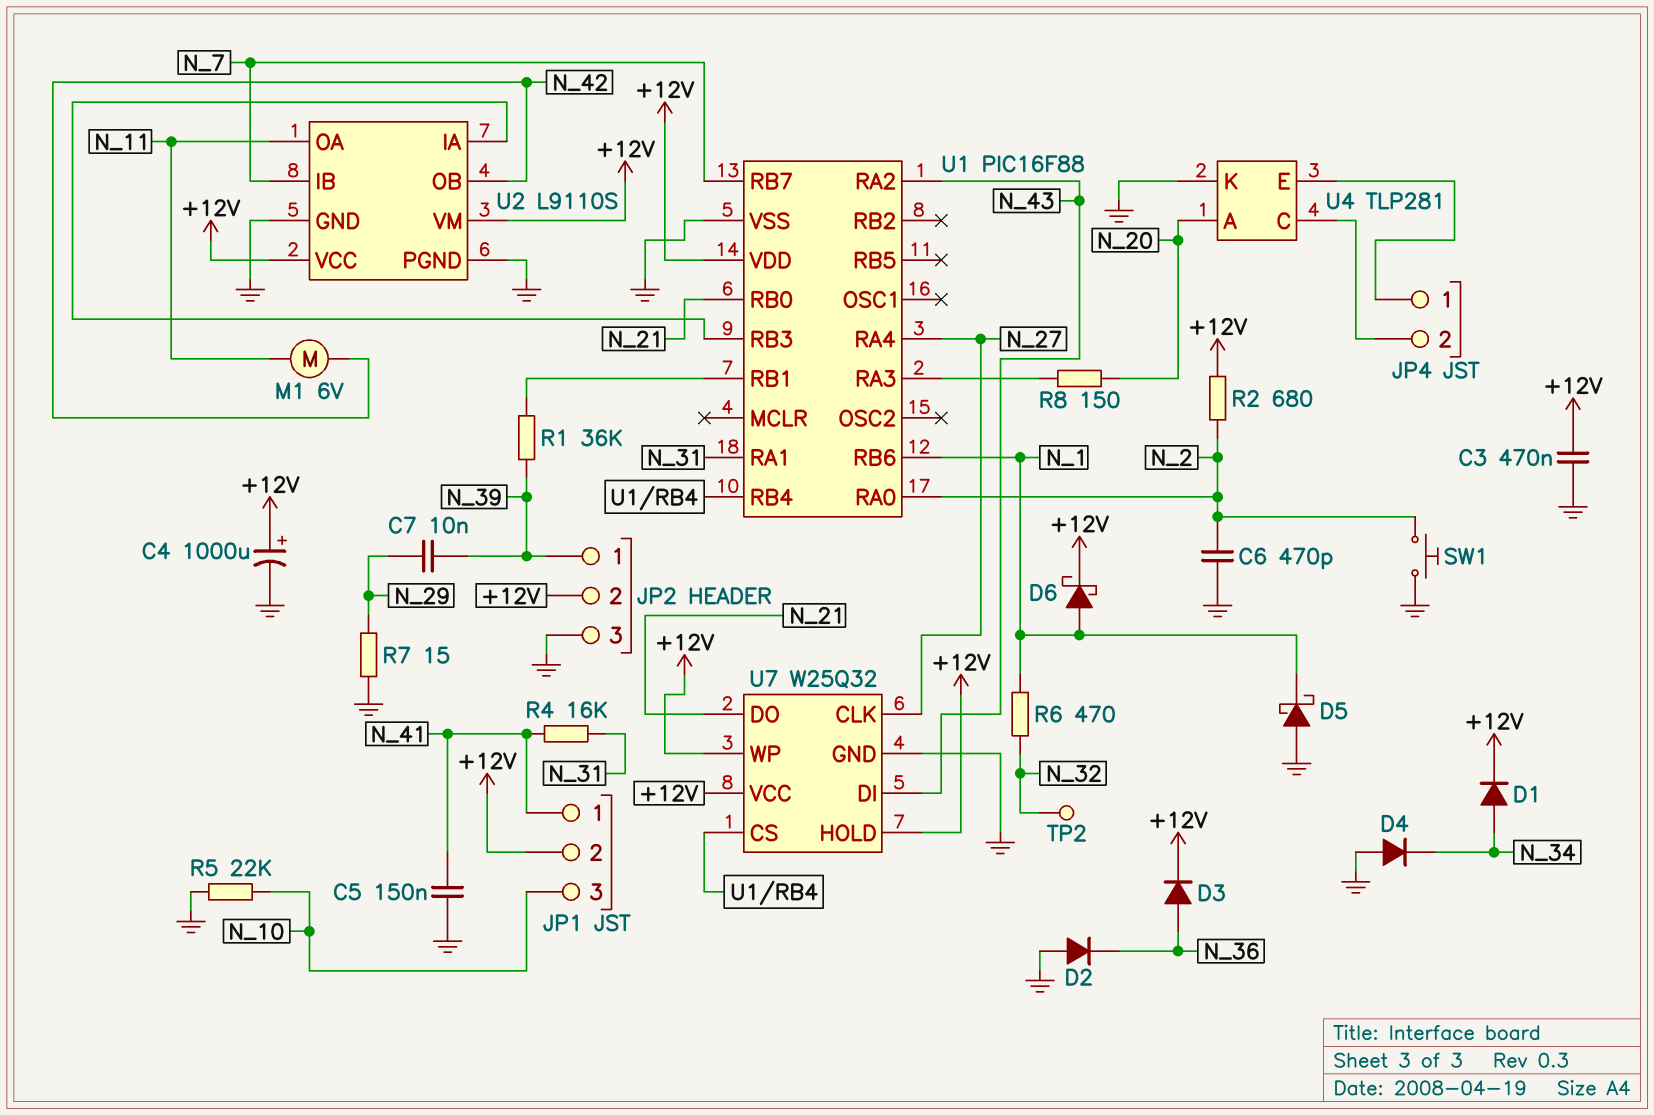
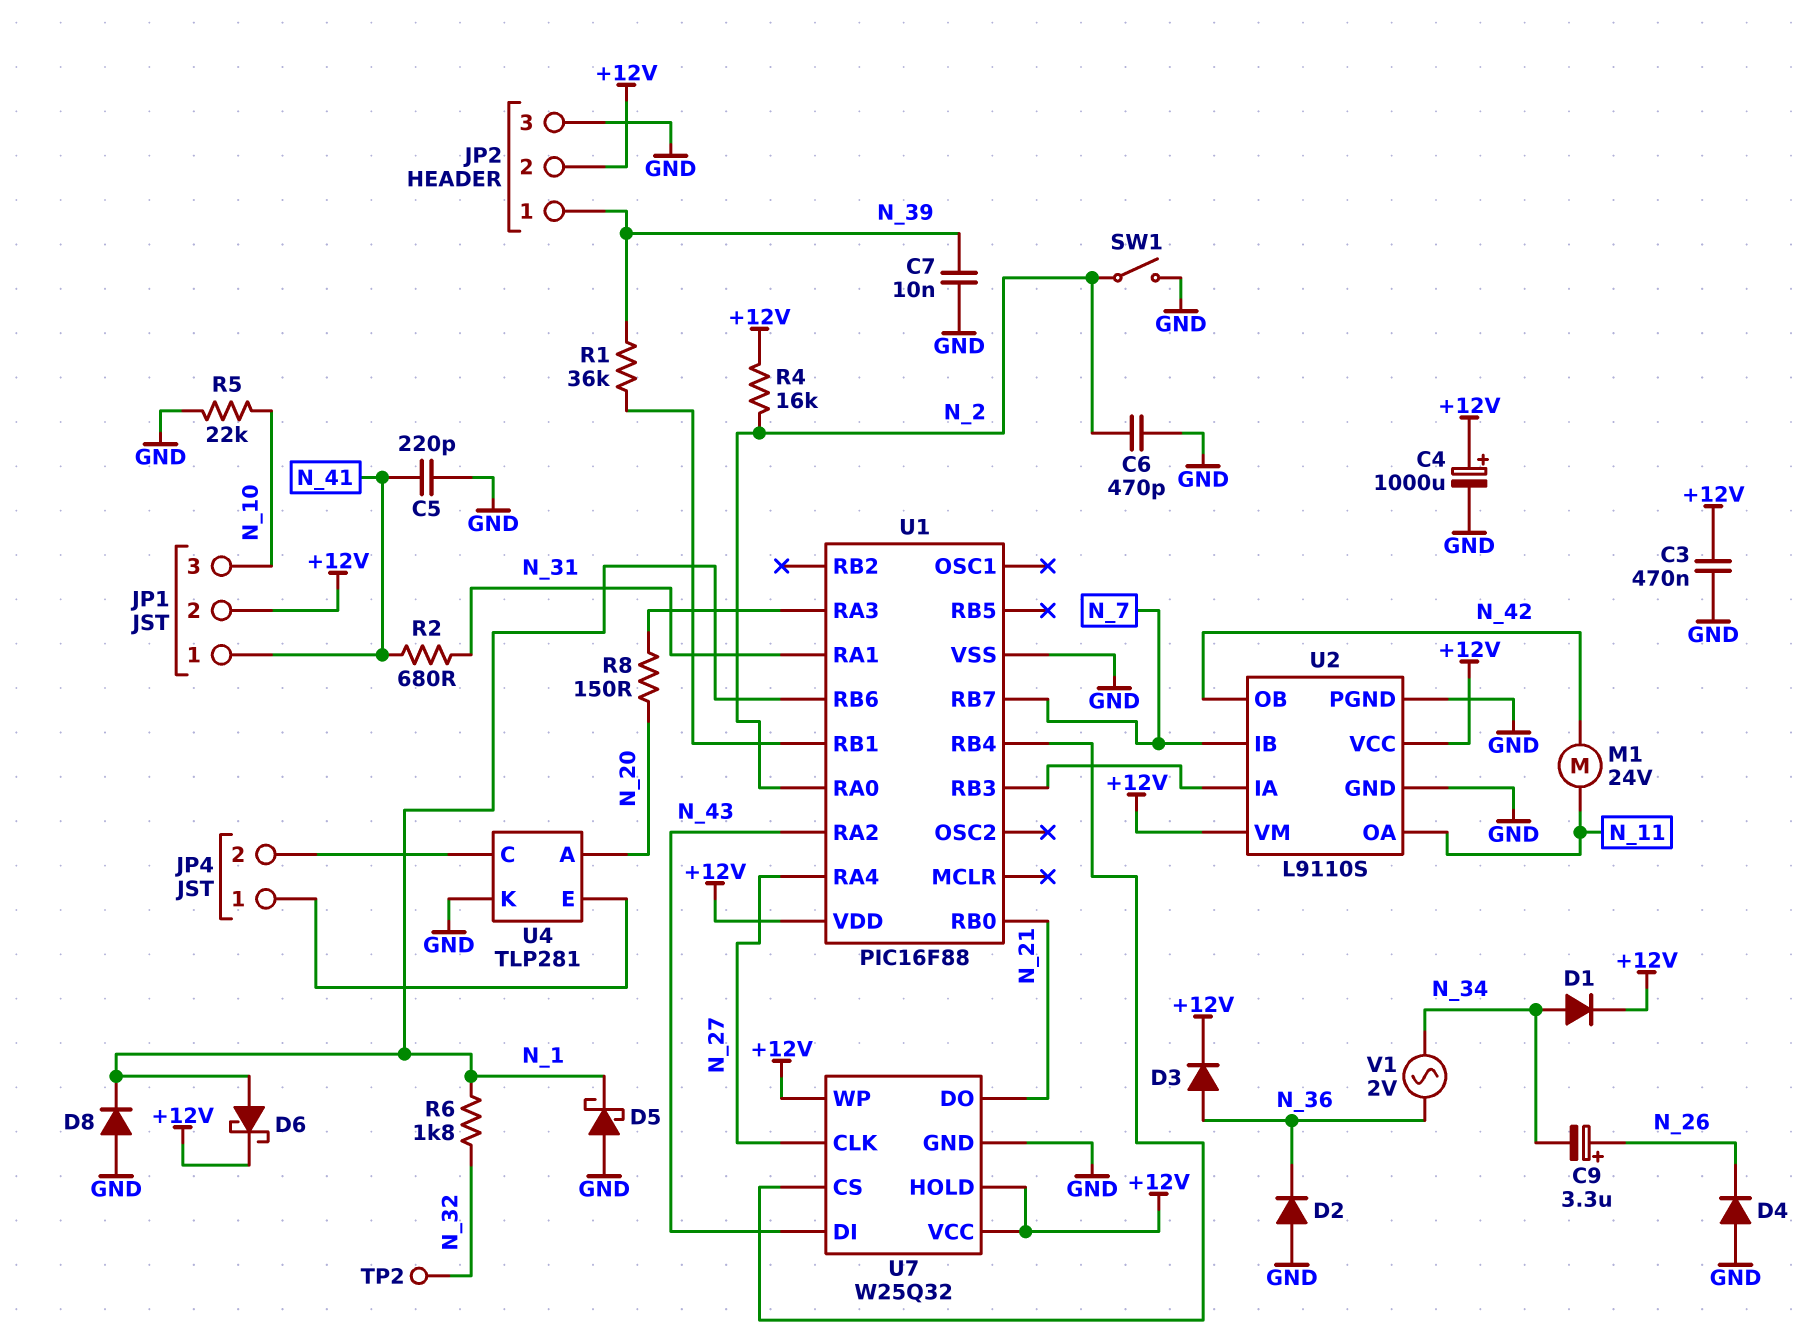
C5: 150nF (GND, N_41) -> 220pF (GND, N_41)
C7: 10nF (N_29, N_39) -> 10nF (GND, N_39)
C9: none -> 3.3uF (plus N_26, minus N_34)
D4: diode (A GND, K N_34) -> diode (A GND, K N_26)
D8: none -> diode (A GND, K N_1)
M1: motor 6V (N_11, N_42) -> motor 24V (N_11, N_42)
R2: 680 (+12V, N_2) -> 680 (N_31, N_41)
R4: 16k (N_31, N_41) -> 16k (+12V, N_2)
R6: 470 (N_1, N_32) -> 1.8k (N_1, N_32)
R7: 15 (GND, N_29) -> none
SW1: button (GND, N_2) -> switch (GND, N_2)
V1: none -> AC 2V (N_34, N_36)

